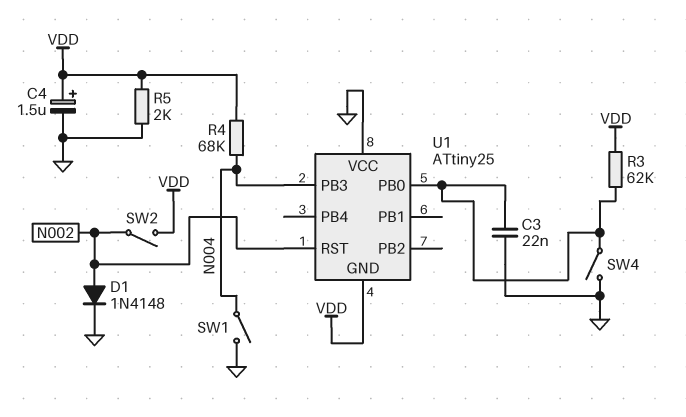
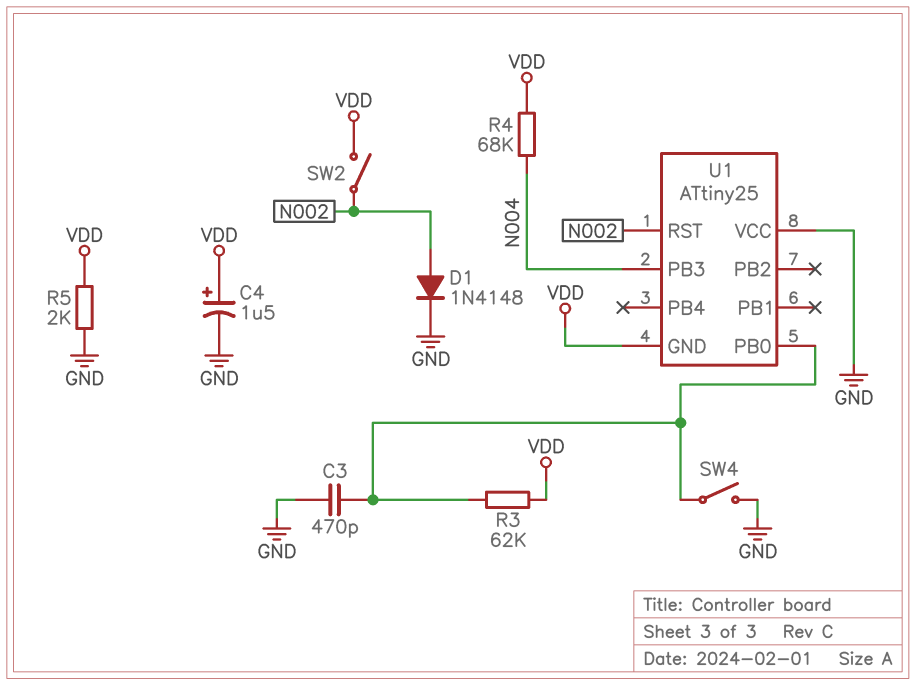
C3: 22nF (GND, U1/PB0) -> 470pF (GND, U1/PB0)
SW1: switch (GND, N004) -> none

